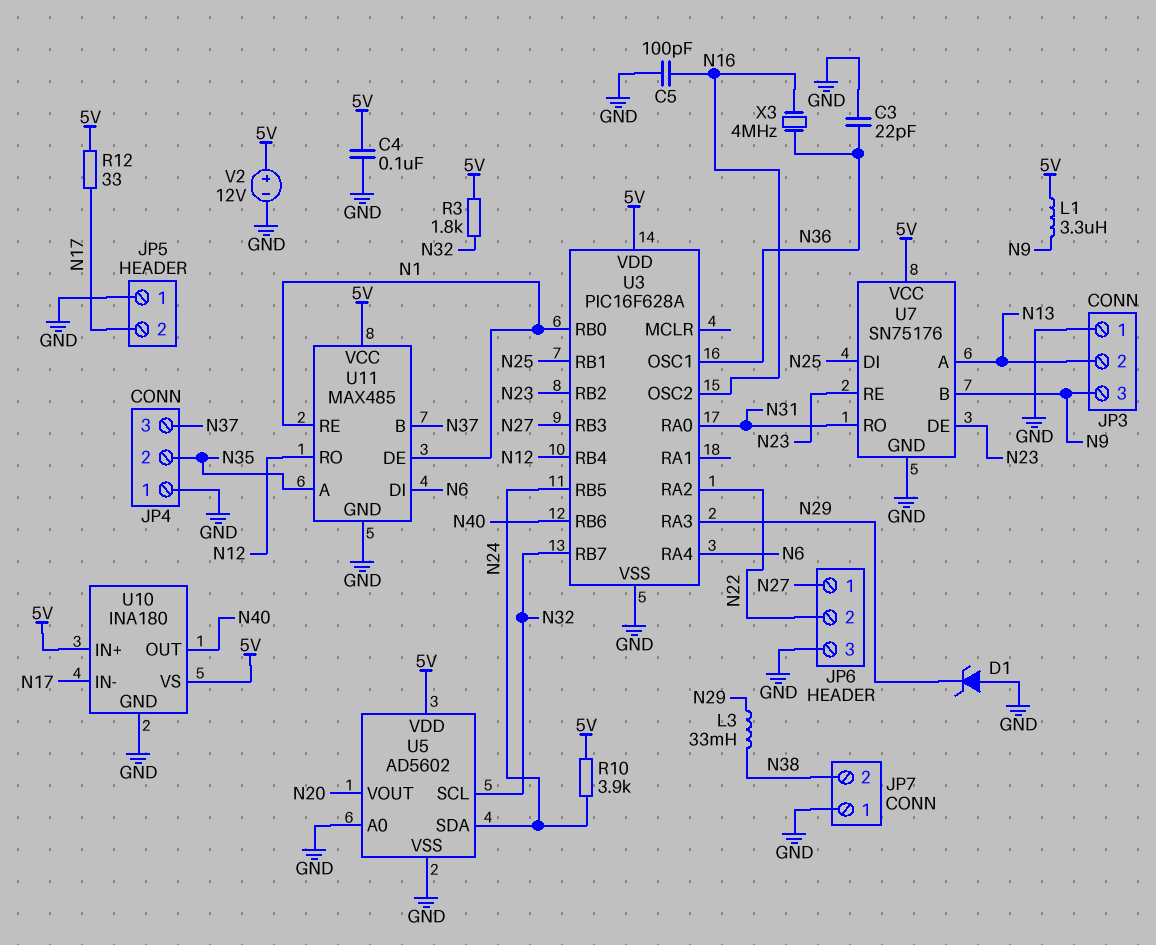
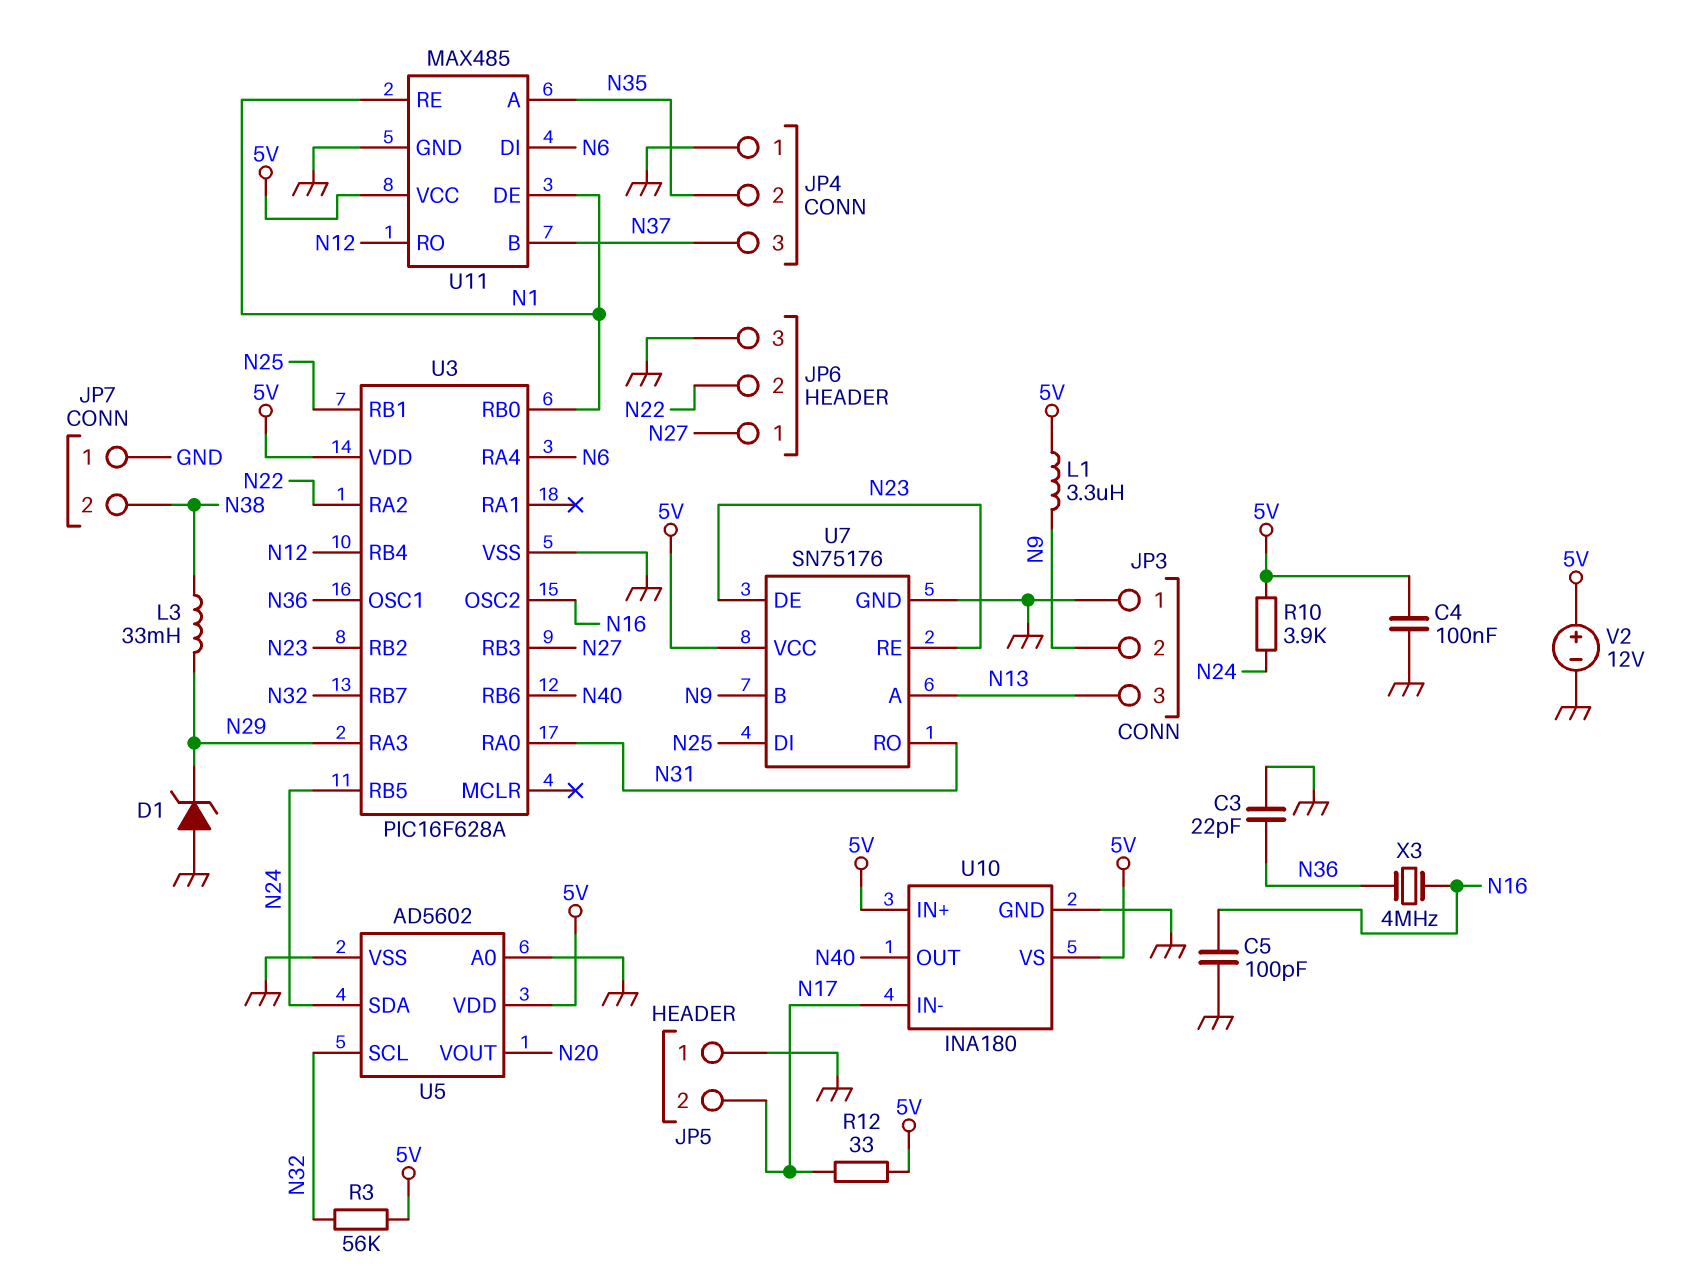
JP3 pin 2: N13 -> N9
JP3 pin 3: N9 -> N13
R3: 1.8k (5V, N32) -> 56k (5V, N32)

